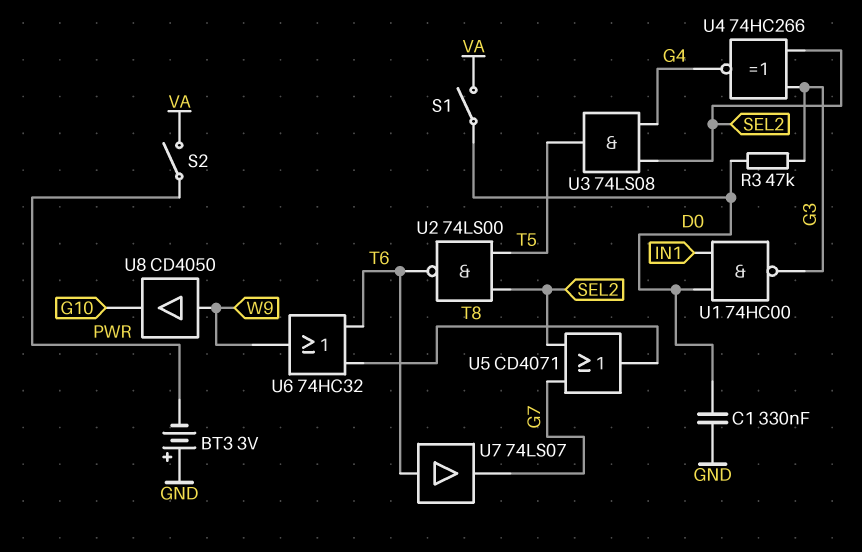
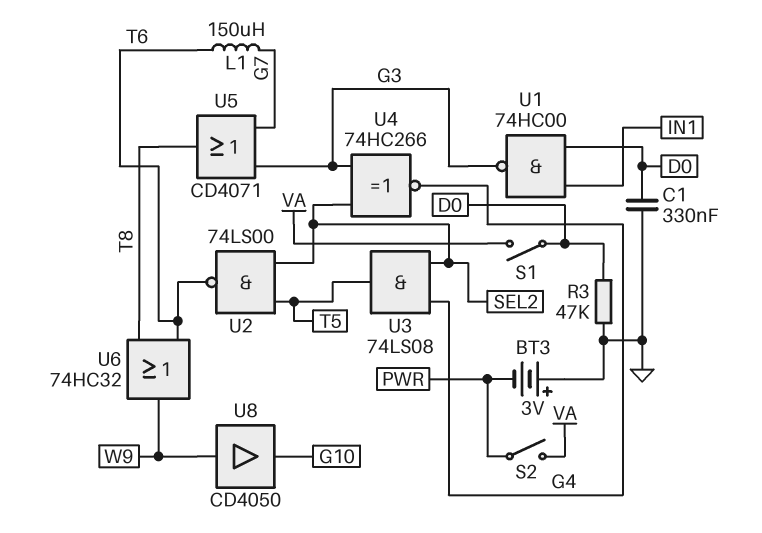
L1: none -> 150uH (G7, T6)
R3: 47k (D0, G3) -> 47k (D0, GND)
U5: OR CD4071 (in G7, in SEL2, out T8) -> OR CD4071 (in G3, in G7, out T8)
U7: buffer 74LS07 (in T6, out G7) -> none

